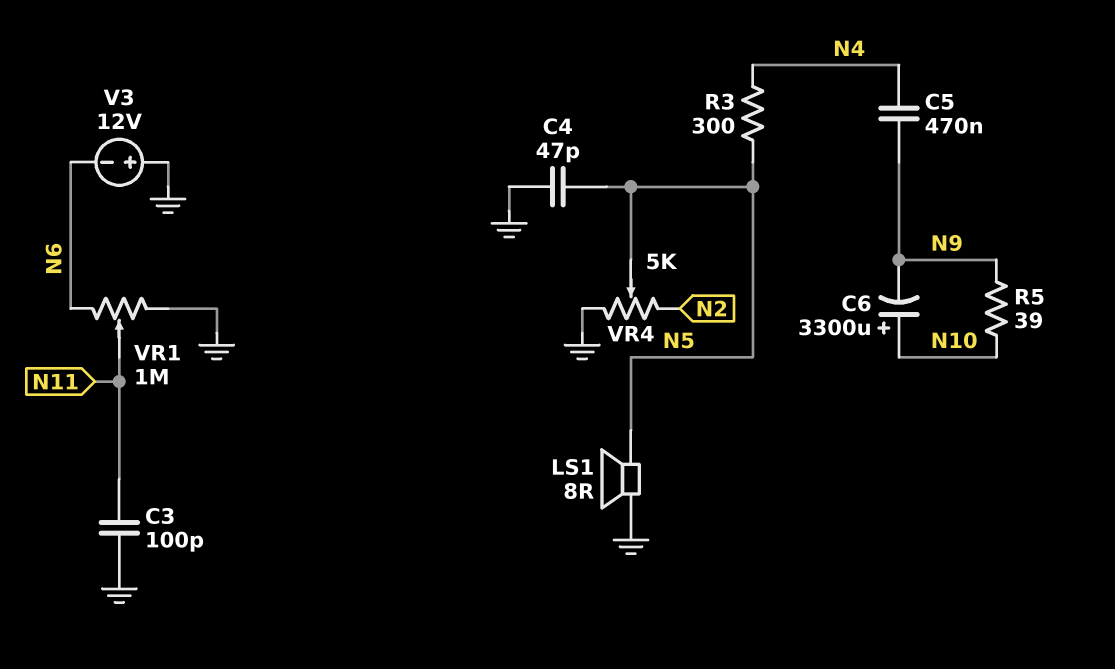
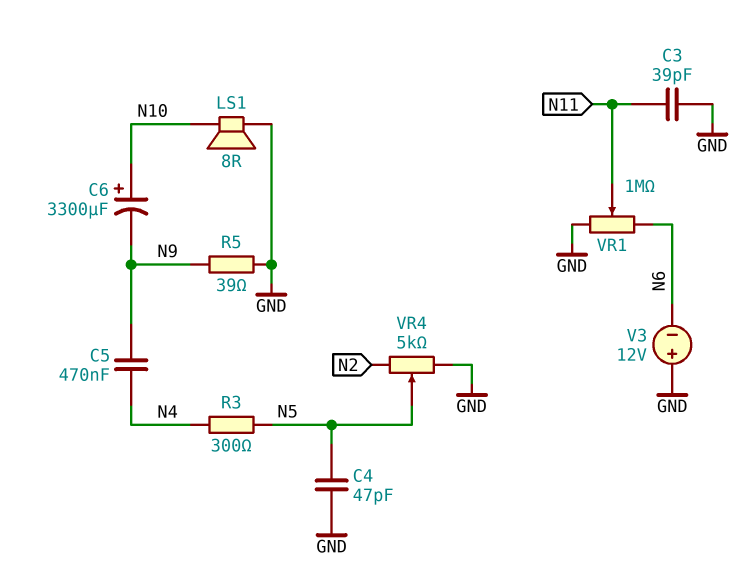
C3: 100pF (GND, N11) -> 39pF (GND, N11)
LS1: speaker 8R (GND, N5) -> speaker 8R (GND, N10)
R5: 39 (N9, N10) -> 39 (GND, N9)

